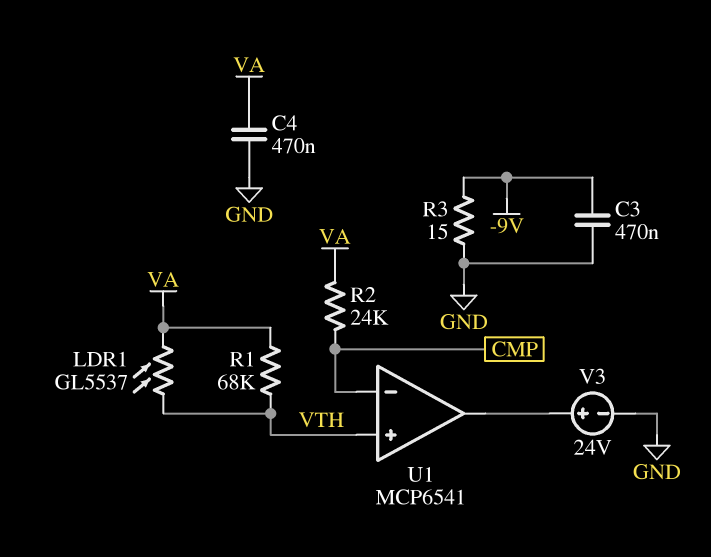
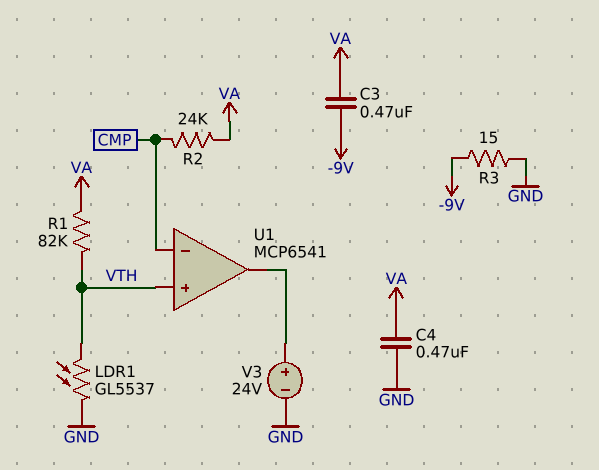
C3: 470nF (-9V, GND) -> 470nF (-9V, VA)
LDR1: GL5537 (VA, VTH) -> GL5537 (GND, VTH)
R1: 68k (VA, VTH) -> 82k (VA, VTH)

